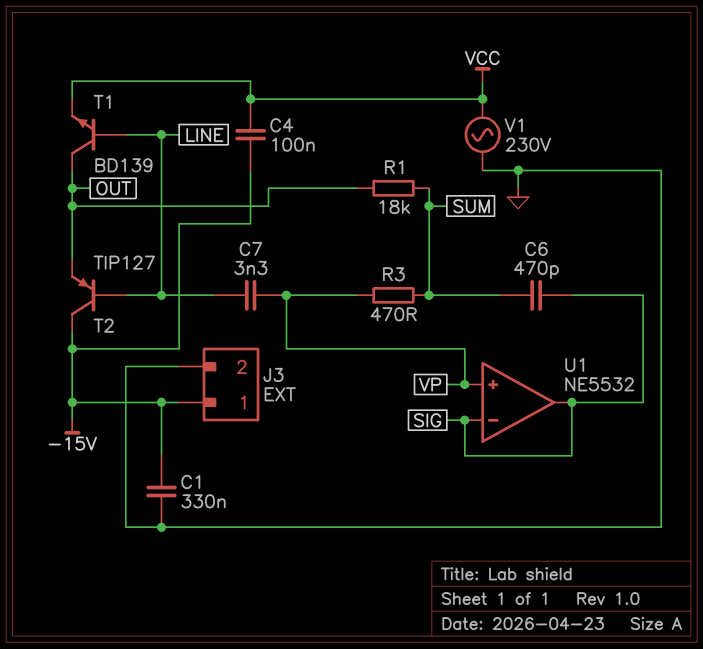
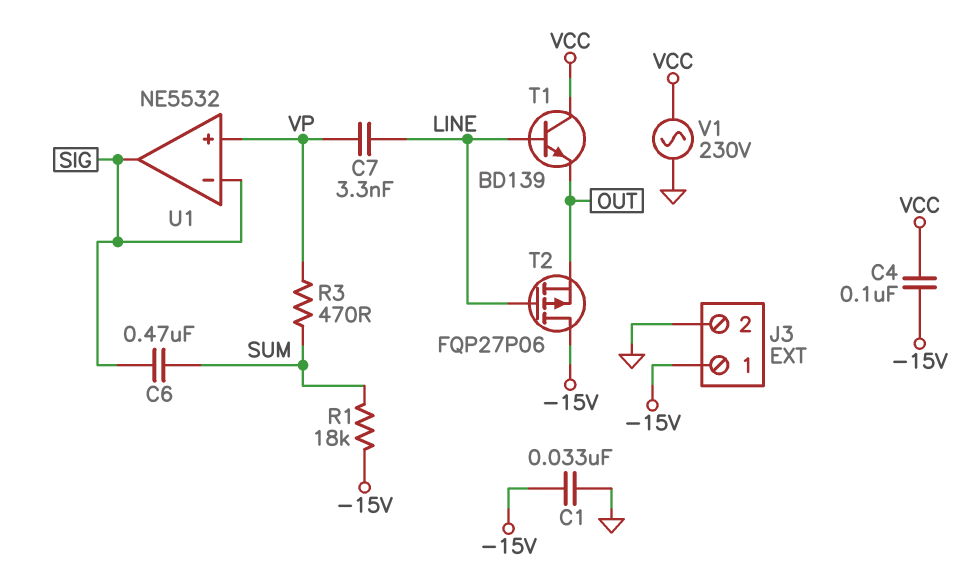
C1: 330nF (-15V, GND) -> 33nF (-15V, GND)
C6: 470pF (SIG, SUM) -> 470nF (SIG, SUM)
R1: 18k (OUT, SUM) -> 18k (-15V, SUM)
T1: NPN BD139 (B LINE, C OUT, E VCC) -> NPN BD139 (B LINE, C VCC, E OUT)
T2: PNP TIP127 (B LINE, C -15V, E OUT) -> PMOS FQP27P06 (G LINE, D -15V, S OUT)

